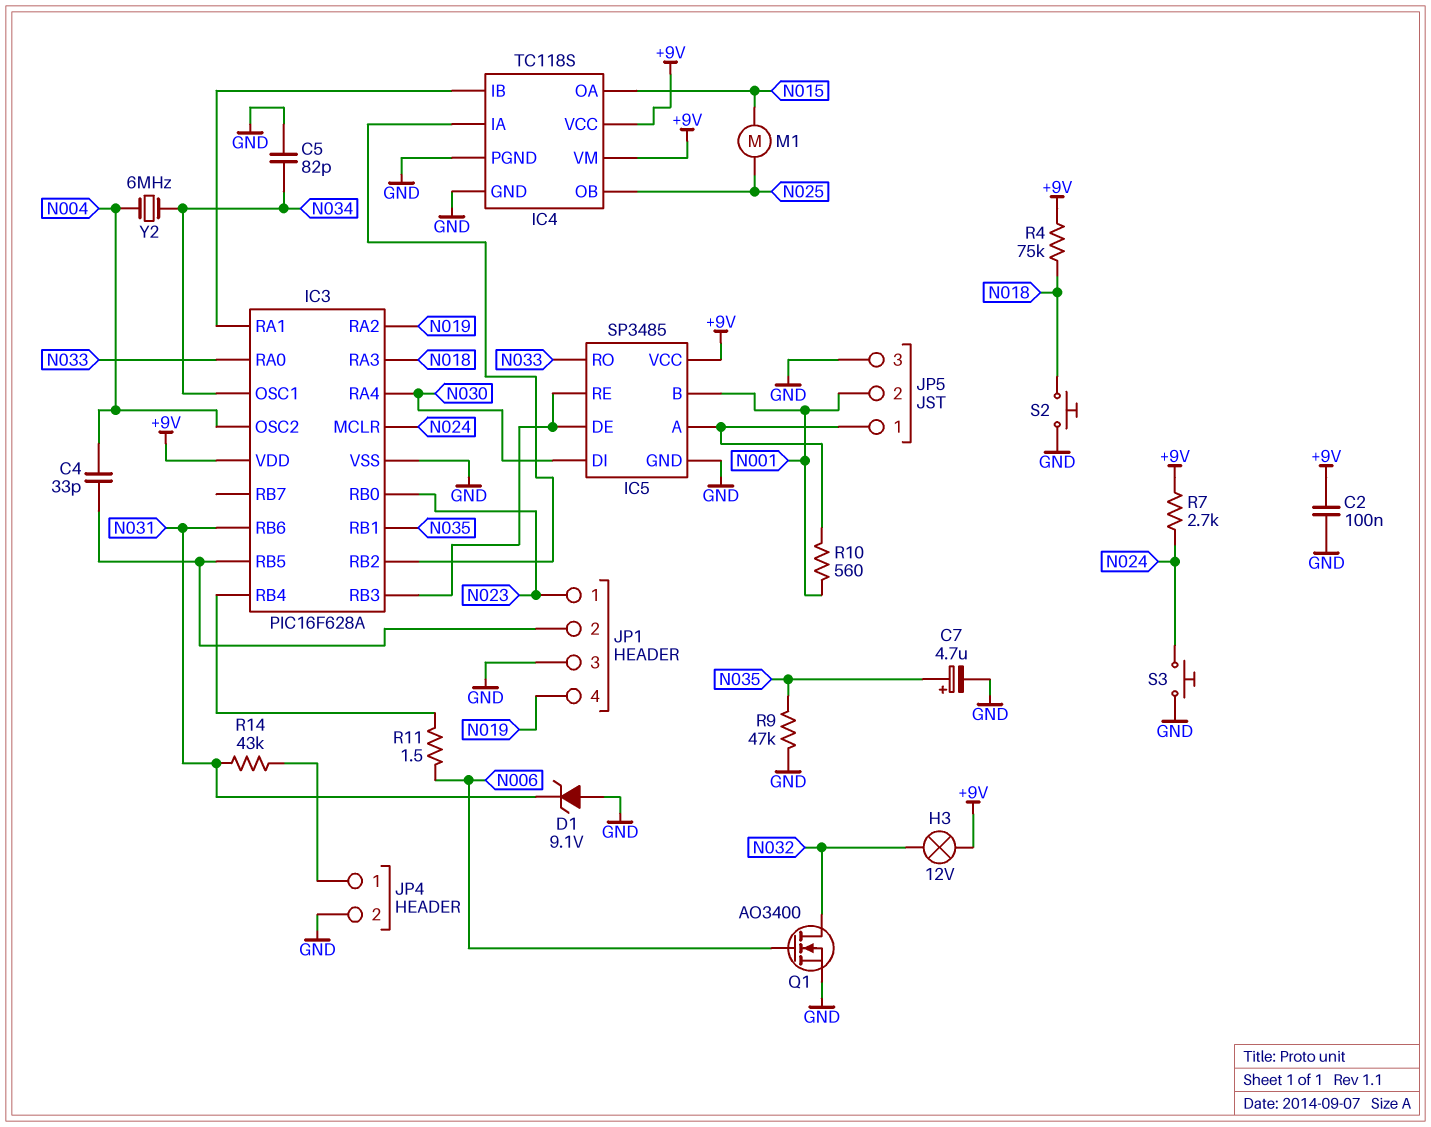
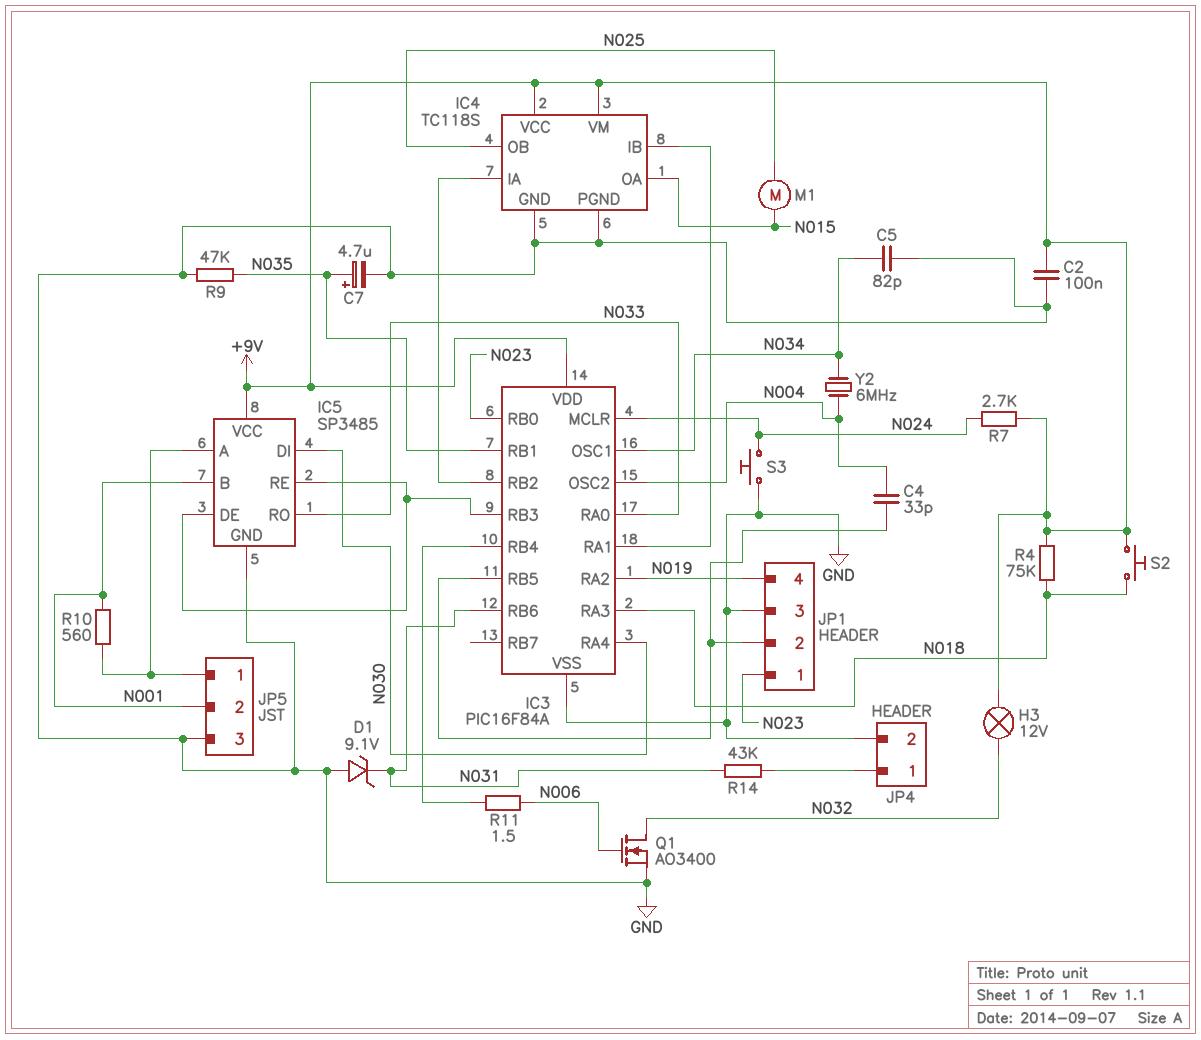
IC3: PIC16F628A -> PIC16F84A
S2: button (GND, N018) -> button (+9V, N018)

